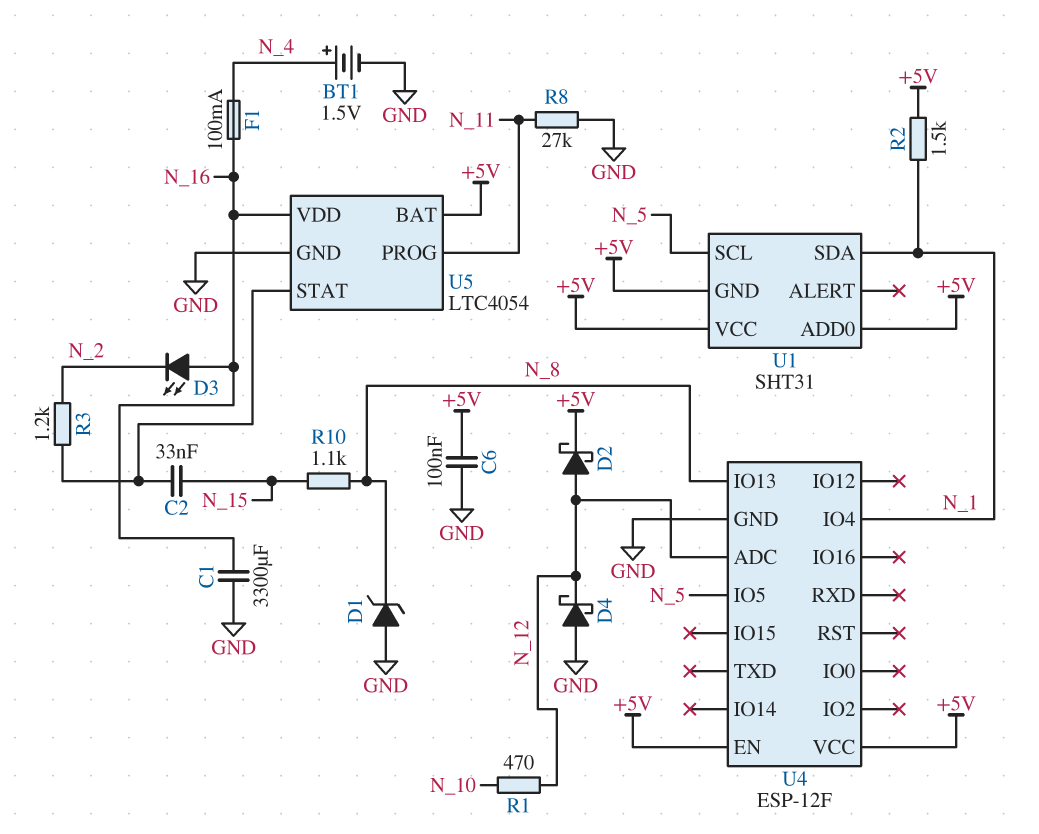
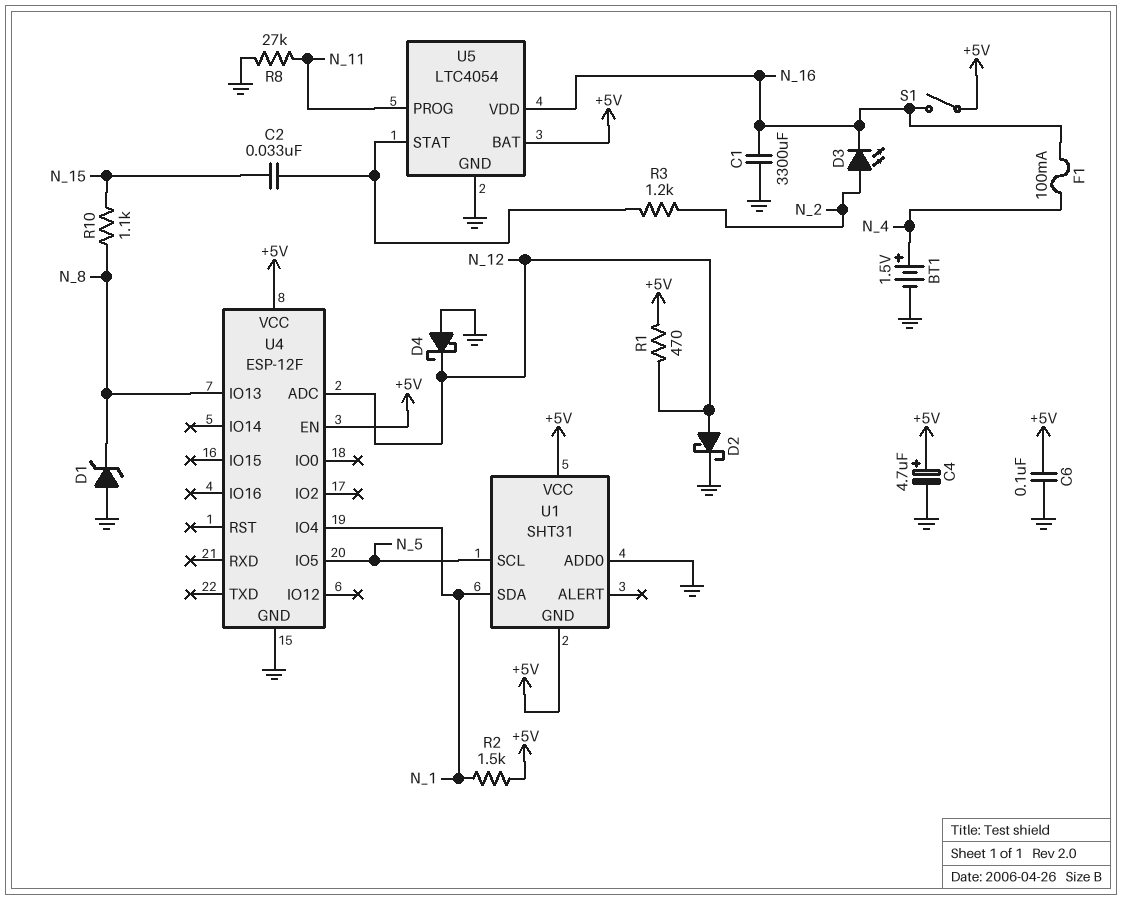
C4: none -> 4.7uF (plus +5V, minus GND)
D2: schottky (A N_12, K +5V) -> schottky (A N_12, K GND)
D3: LED (A N_16, K N_2) -> LED (A N_2, K N_16)
R1: 470 (N_10, N_12) -> 470 (+5V, N_12)
S1: none -> switch (+5V, N_16)
U1 pin ADD0: +5V -> GND

